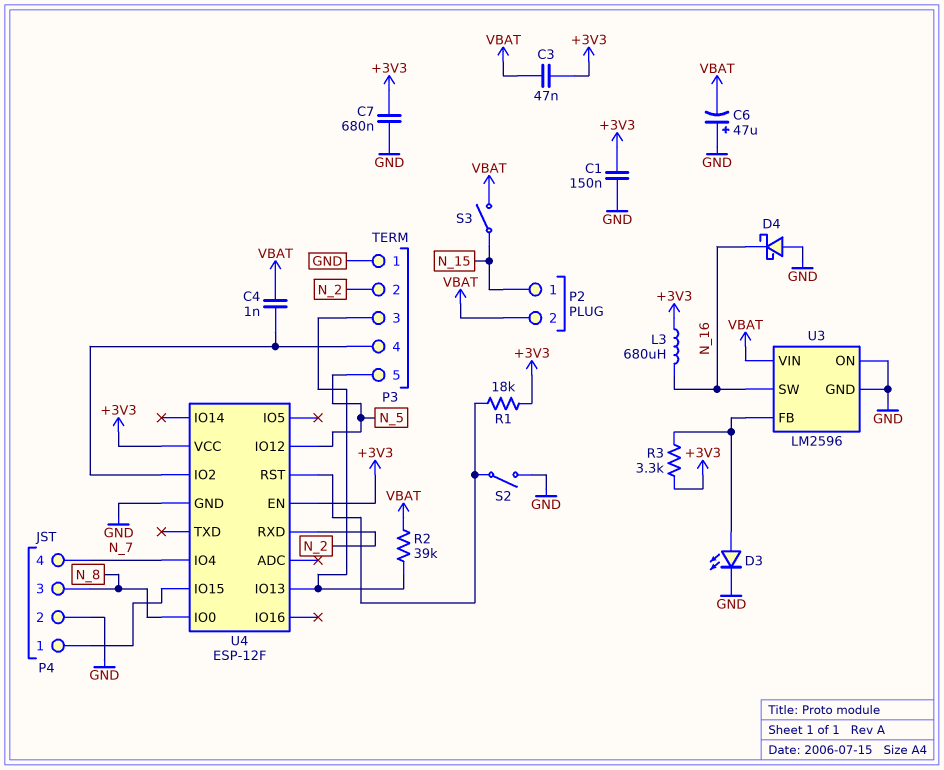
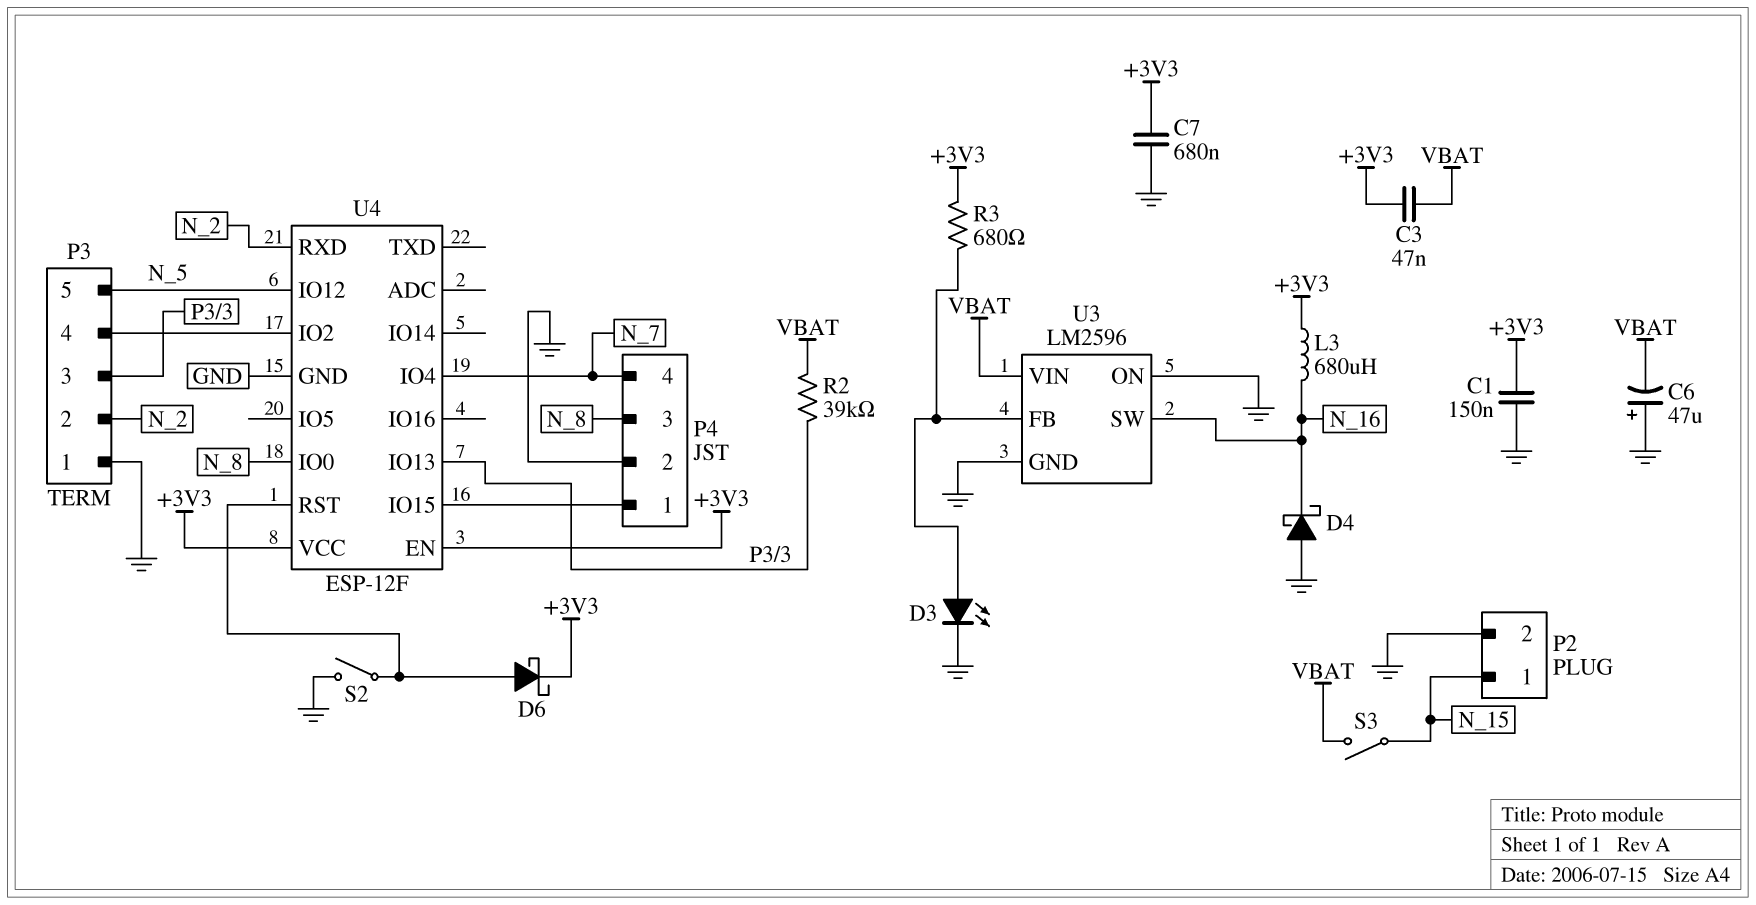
C4: 1nF (P3/4, VBAT) -> none
D6: none -> schottky (A U4/RST, K +3V3)
P2 pin 2: VBAT -> GND
R1: 18k (+3V3, U4/RST) -> none
R3: 3.3k (+3V3, U3/FB) -> 680 (+3V3, U3/FB)

